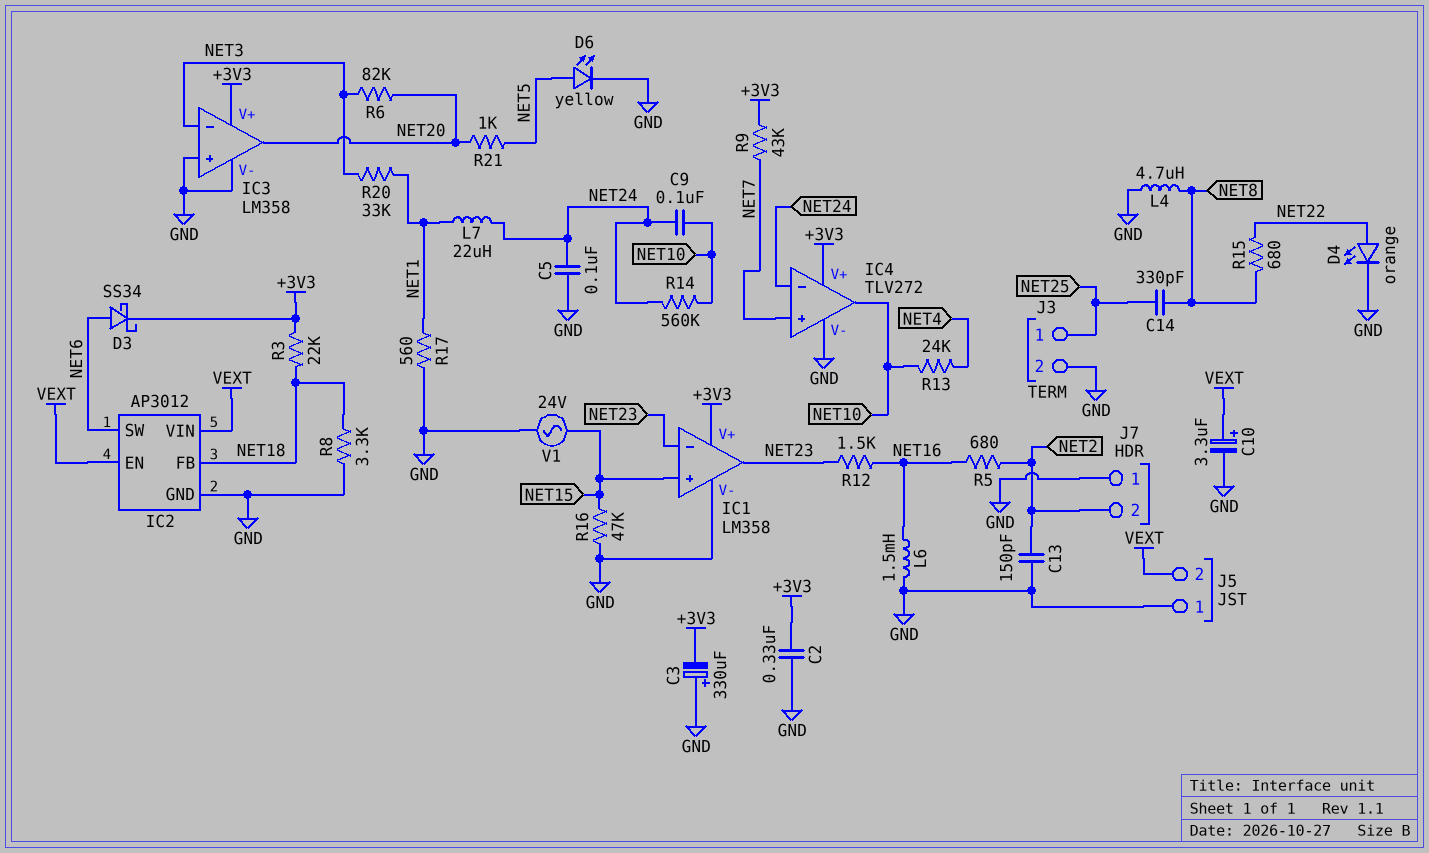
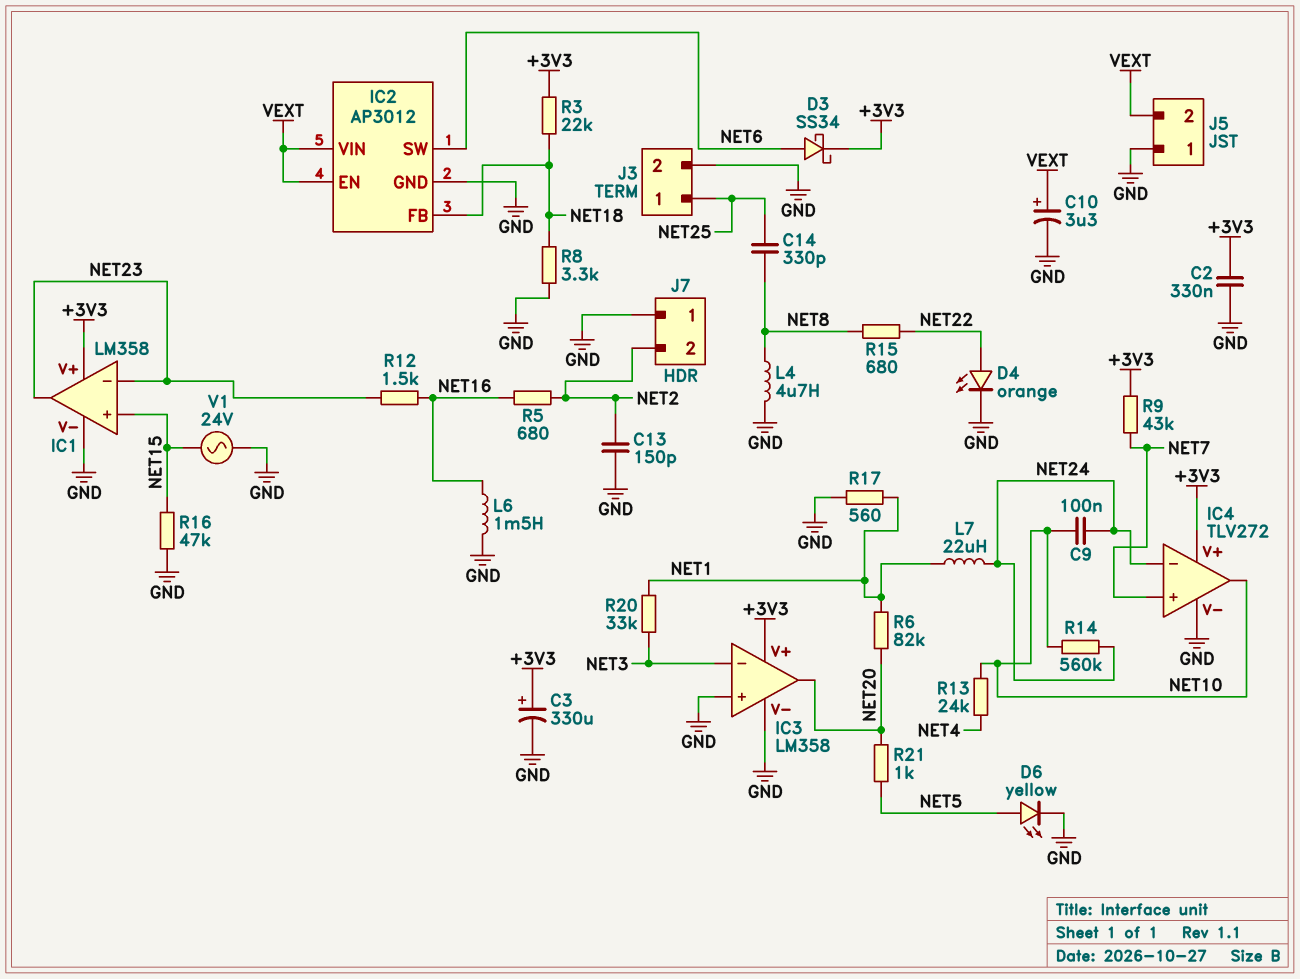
C3: 330uF (plus GND, minus +3V3) -> 330uF (plus +3V3, minus GND)
C5: 100nF (GND, NET24) -> none
R6: 82k (NET3, NET20) -> 82k (NET1, NET20)

